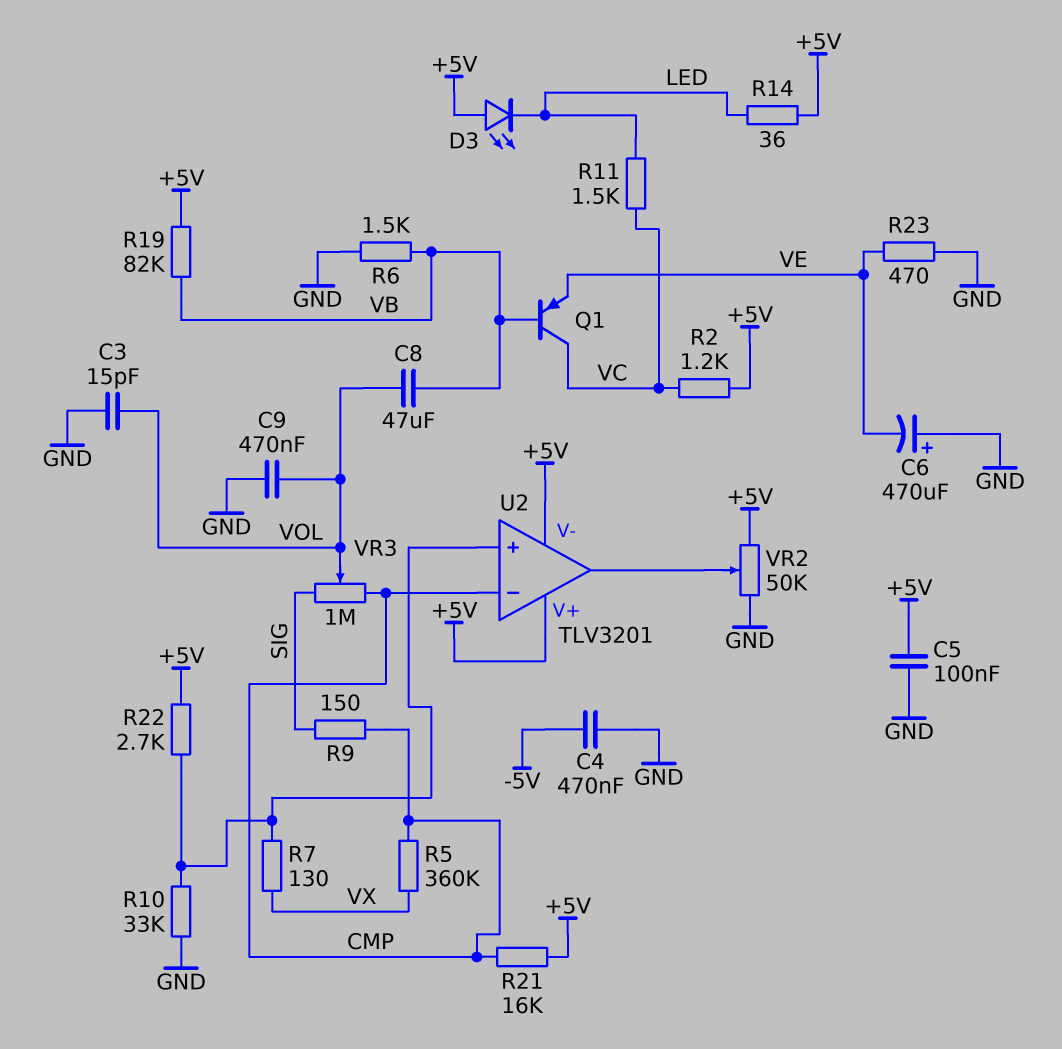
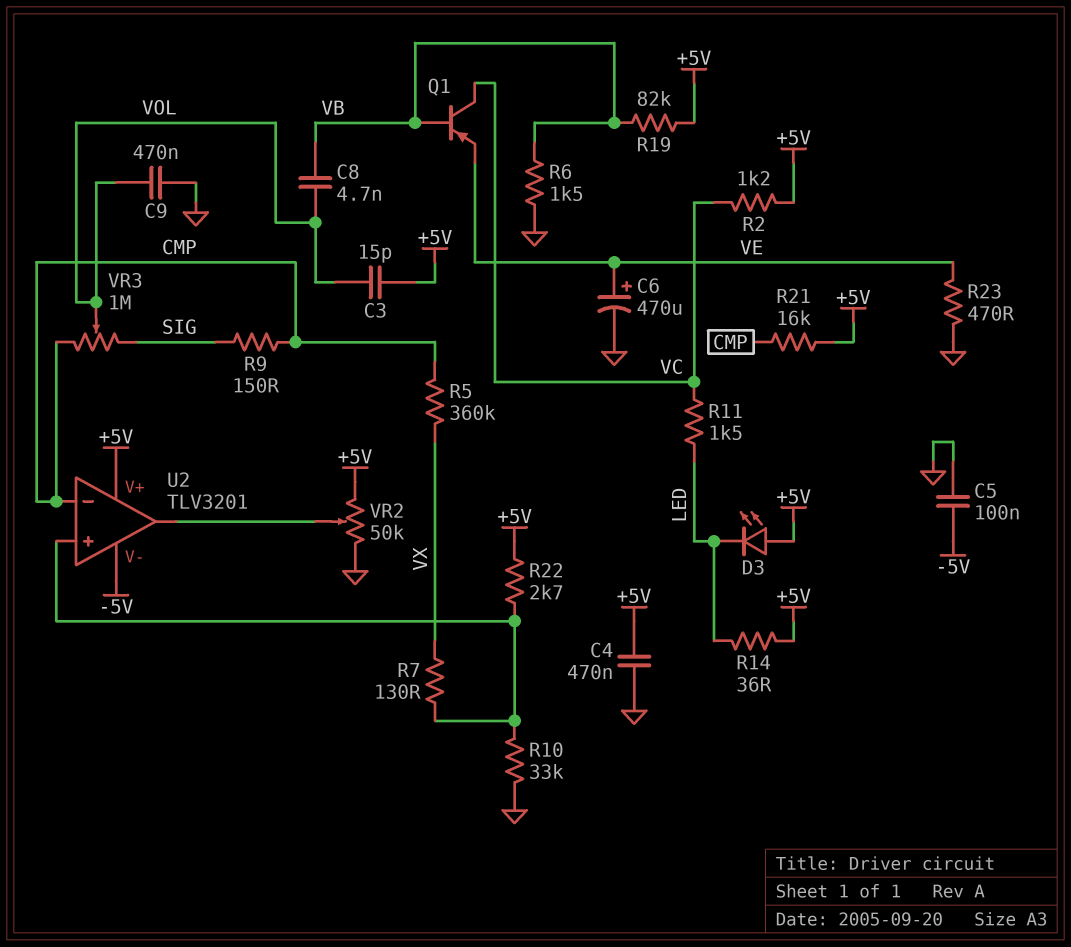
C3: 15pF (GND, VOL) -> 15pF (+5V, VOL)
C4: 470nF (-5V, GND) -> 470nF (+5V, GND)
C5: 100nF (+5V, GND) -> 100nF (-5V, GND)
C6: 470uF (plus GND, minus VE) -> 470uF (plus VE, minus GND)
C8: 47uF (VB, VOL) -> 4.7nF (VB, VOL)
U2 pin V-: +5V -> -5V

